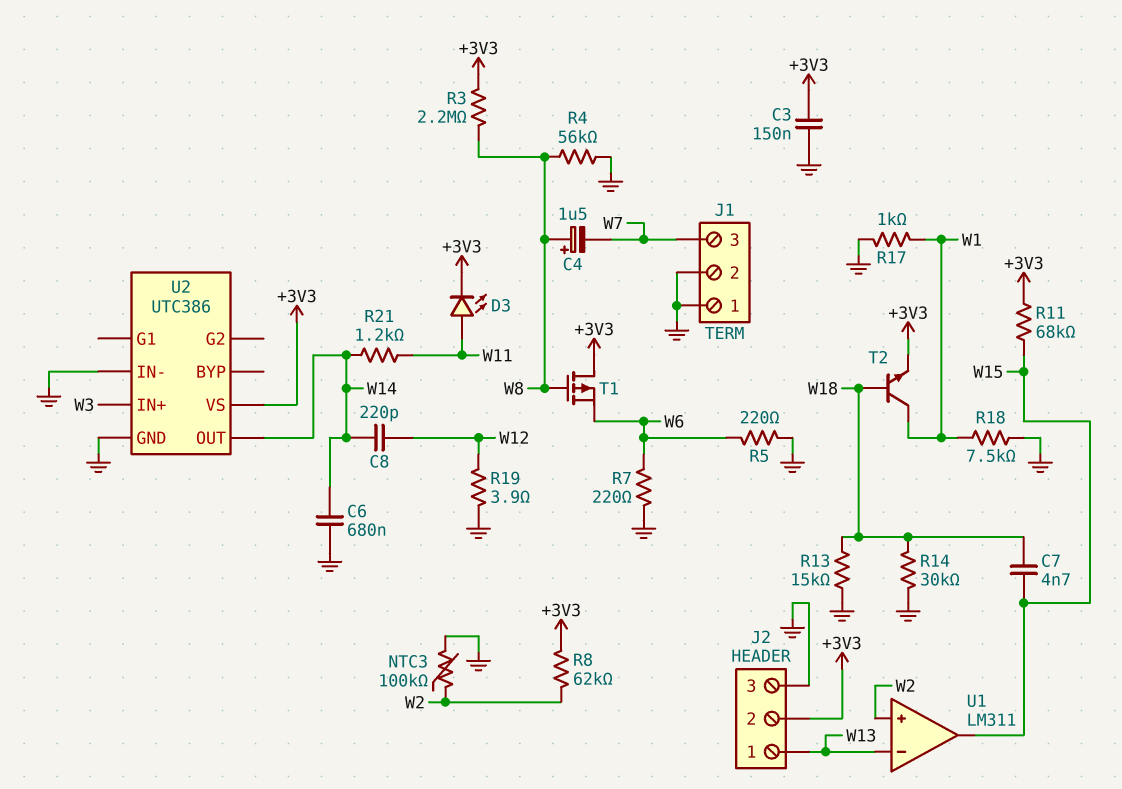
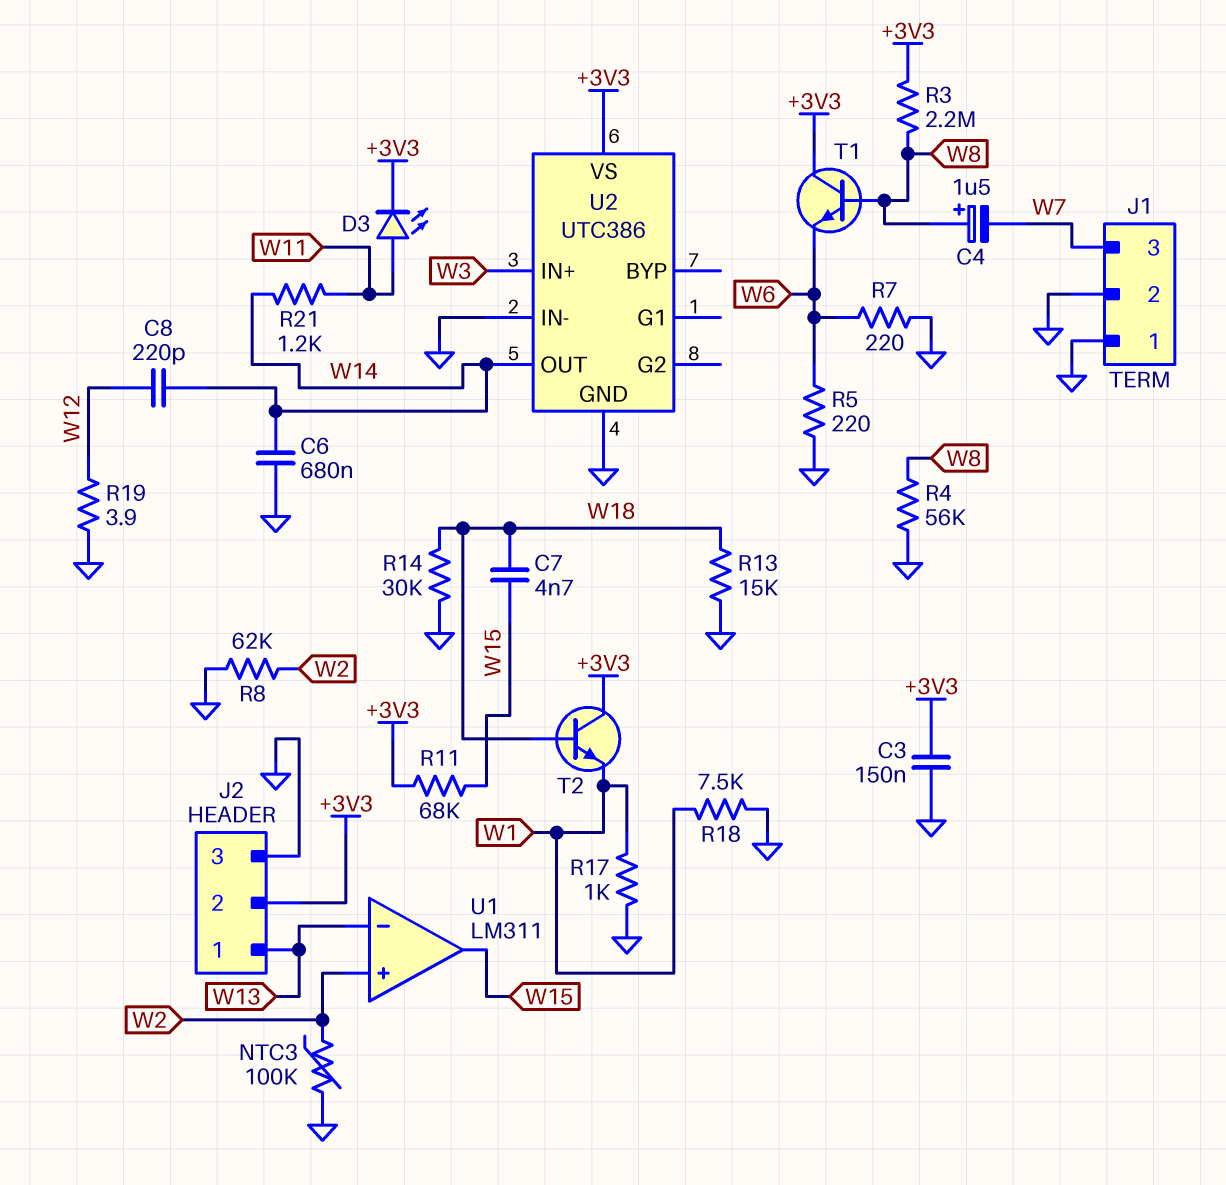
R8: 62k (+3V3, W2) -> 62k (GND, W2)
T1: PMOS (G W8, D +3V3, S W6) -> NPN (B W8, C +3V3, E W6)
T2: NPN (B W18, C W1, E +3V3) -> NPN (B W18, C +3V3, E W1)

